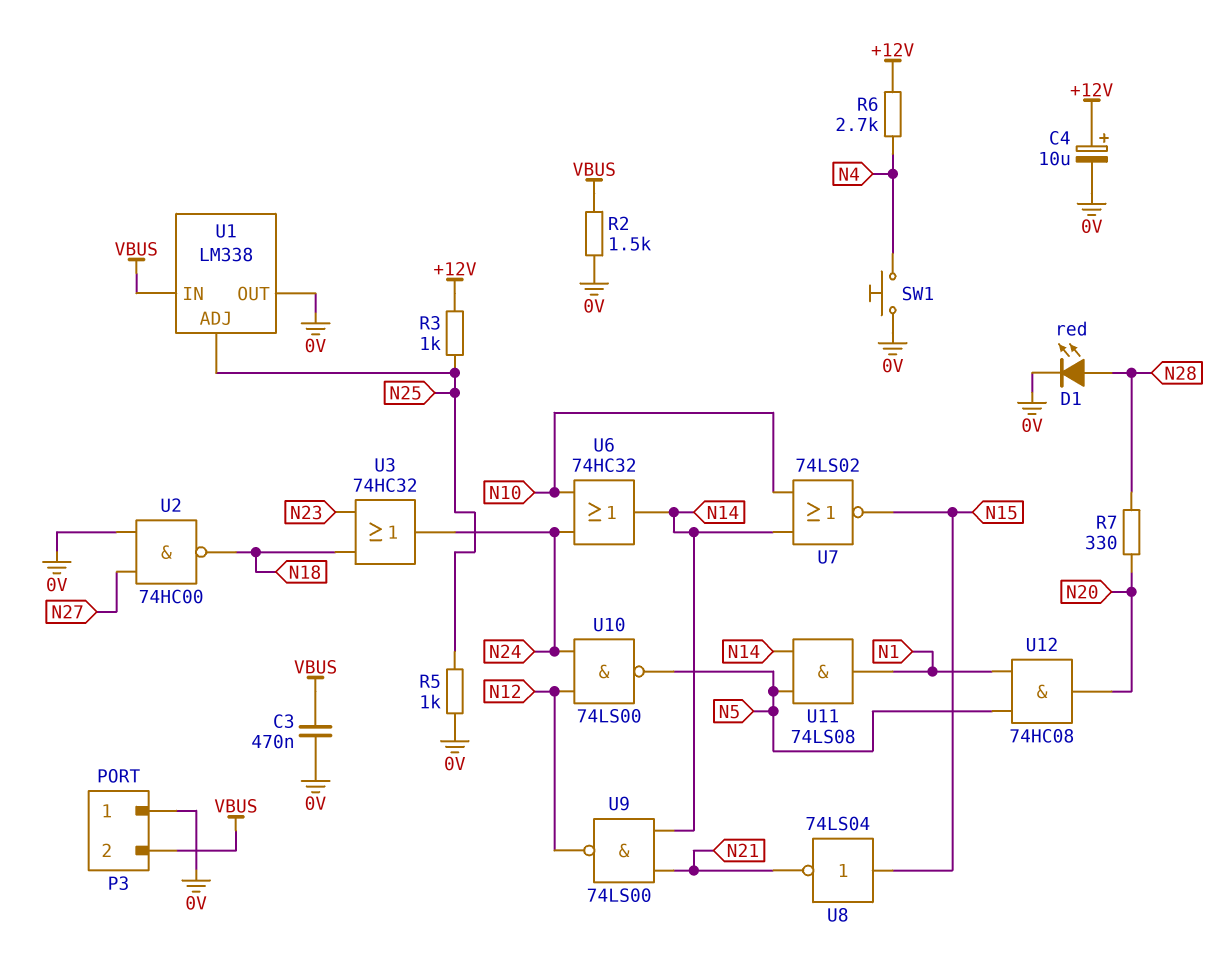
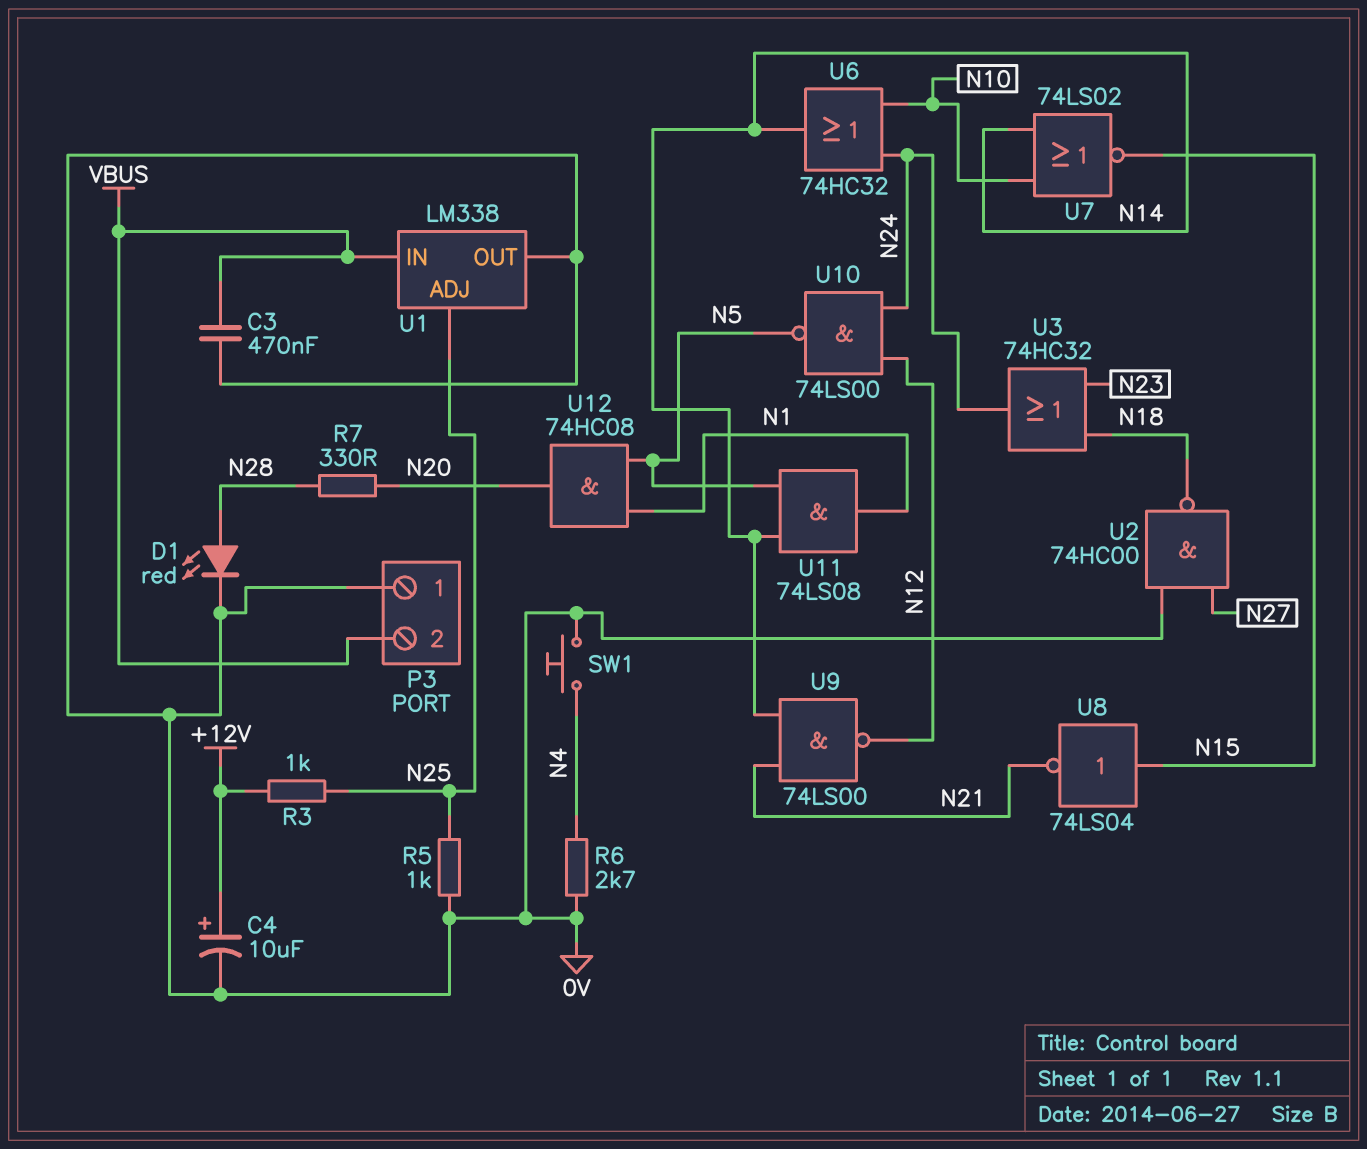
R2: 1.5k (0V, VBUS) -> none
R6: 2.7k (+12V, N4) -> 2.7k (0V, N4)

